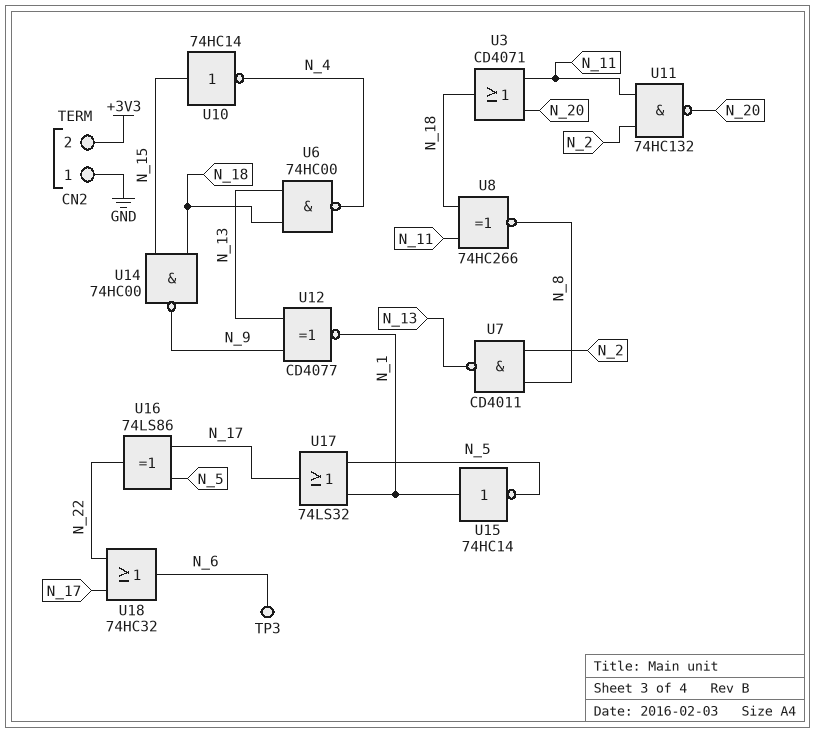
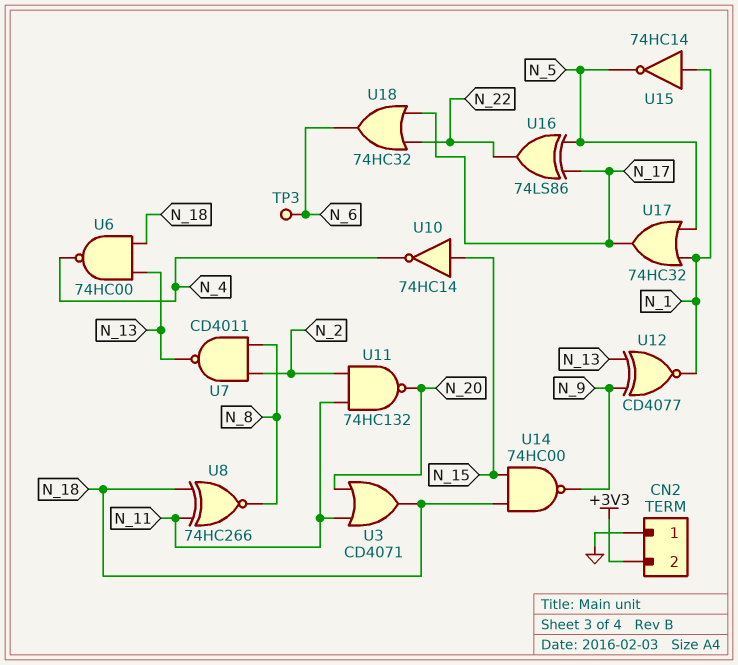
U17: OR 74LS32 (in N_1, in N_5, out N_17) -> OR 74HC32 (in N_1, in N_5, out N_17)

